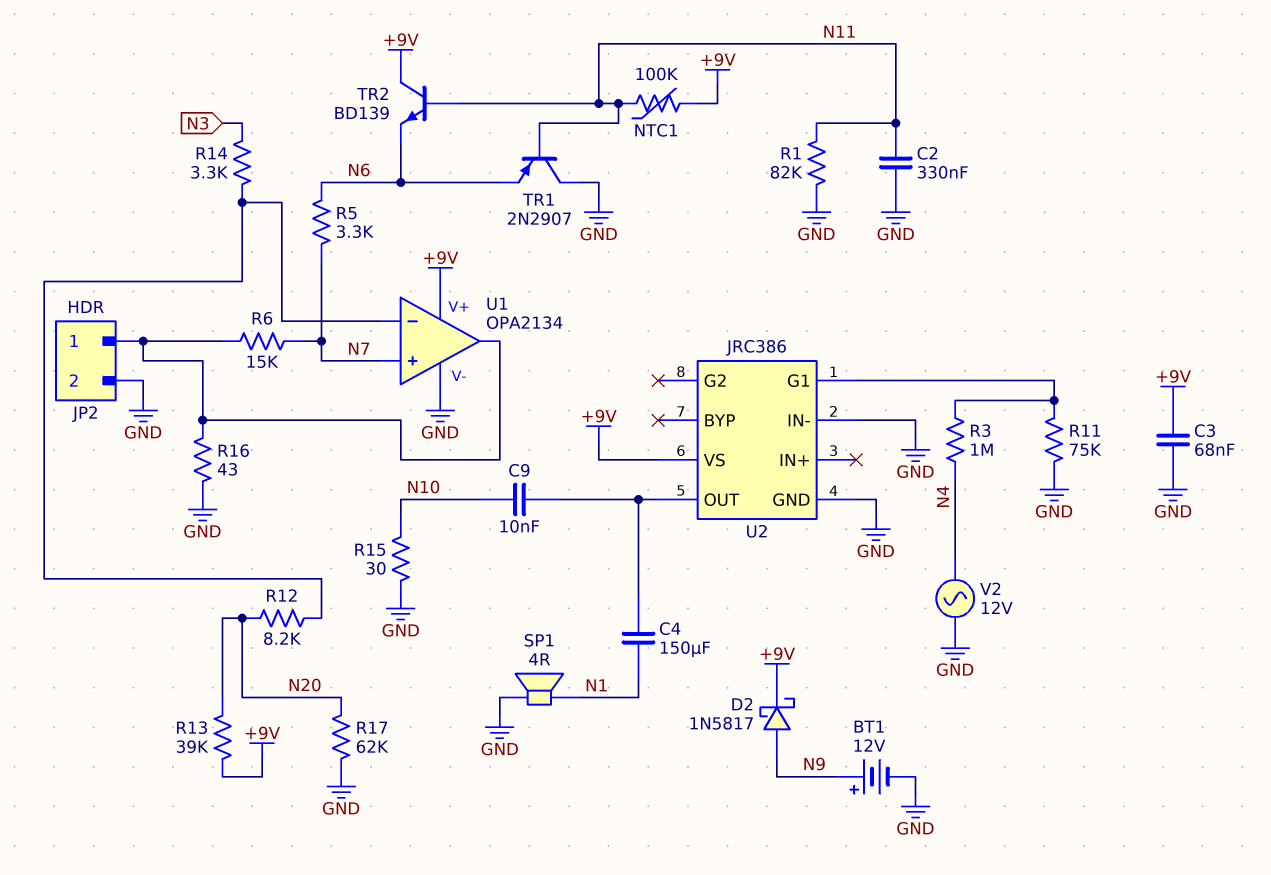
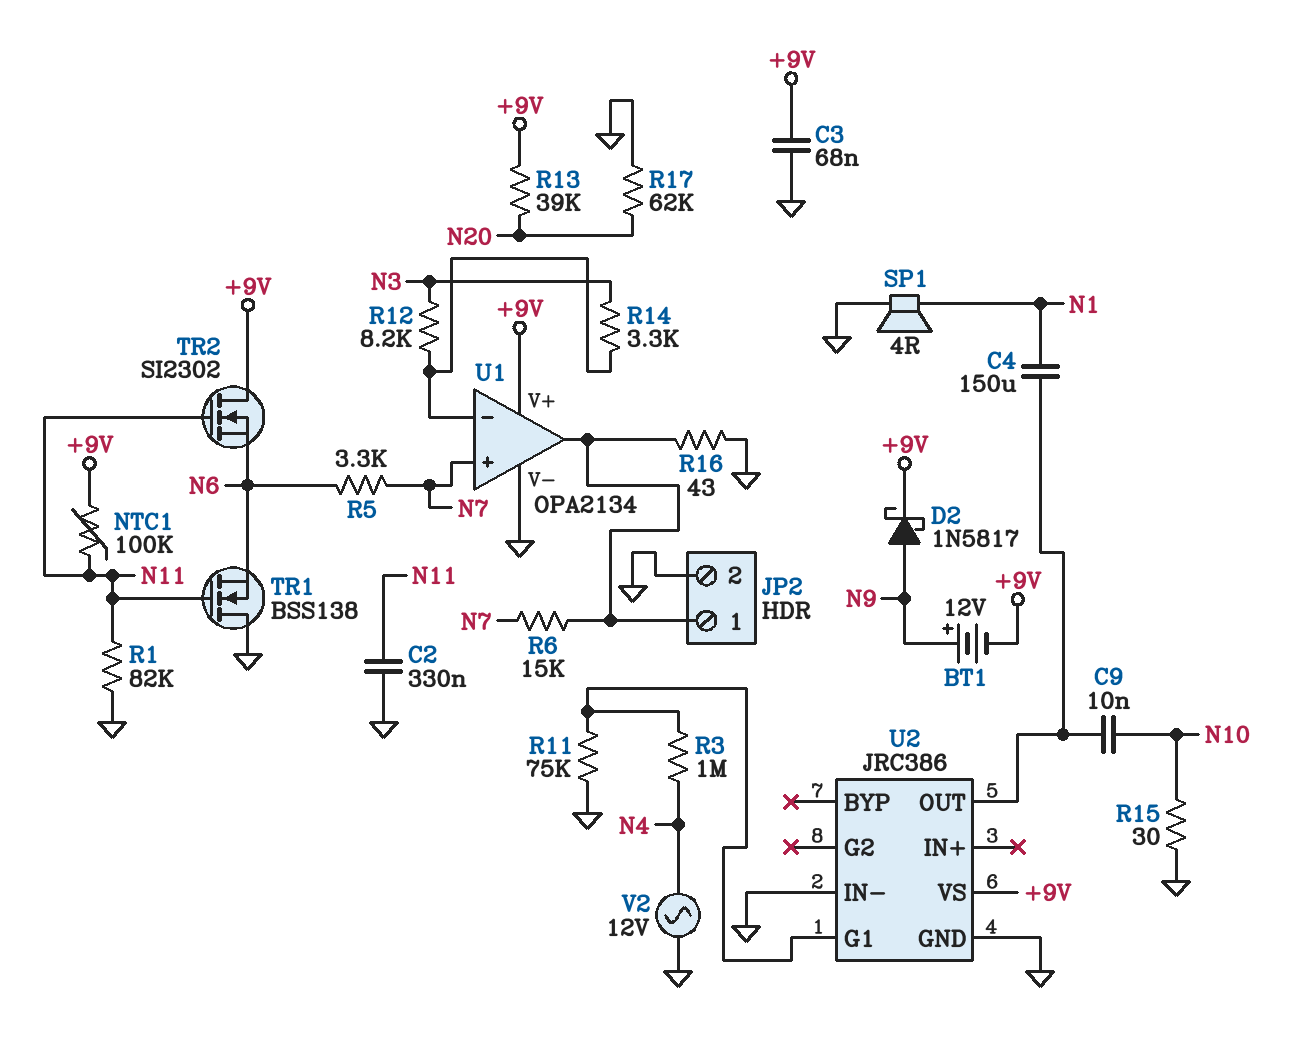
BT1: 12V (plus N9, minus GND) -> 12V (plus N9, minus +9V)
R12: 8.2k (N20, U1/in-) -> 8.2k (N3, U1/in-)
TR1: PNP 2N2907 (B N11, C GND, E N6) -> NMOS BSS138 (G N11, D GND, S N6)
TR2: NPN BD139 (B N11, C +9V, E N6) -> NMOS SI2302 (G N11, D +9V, S N6)

